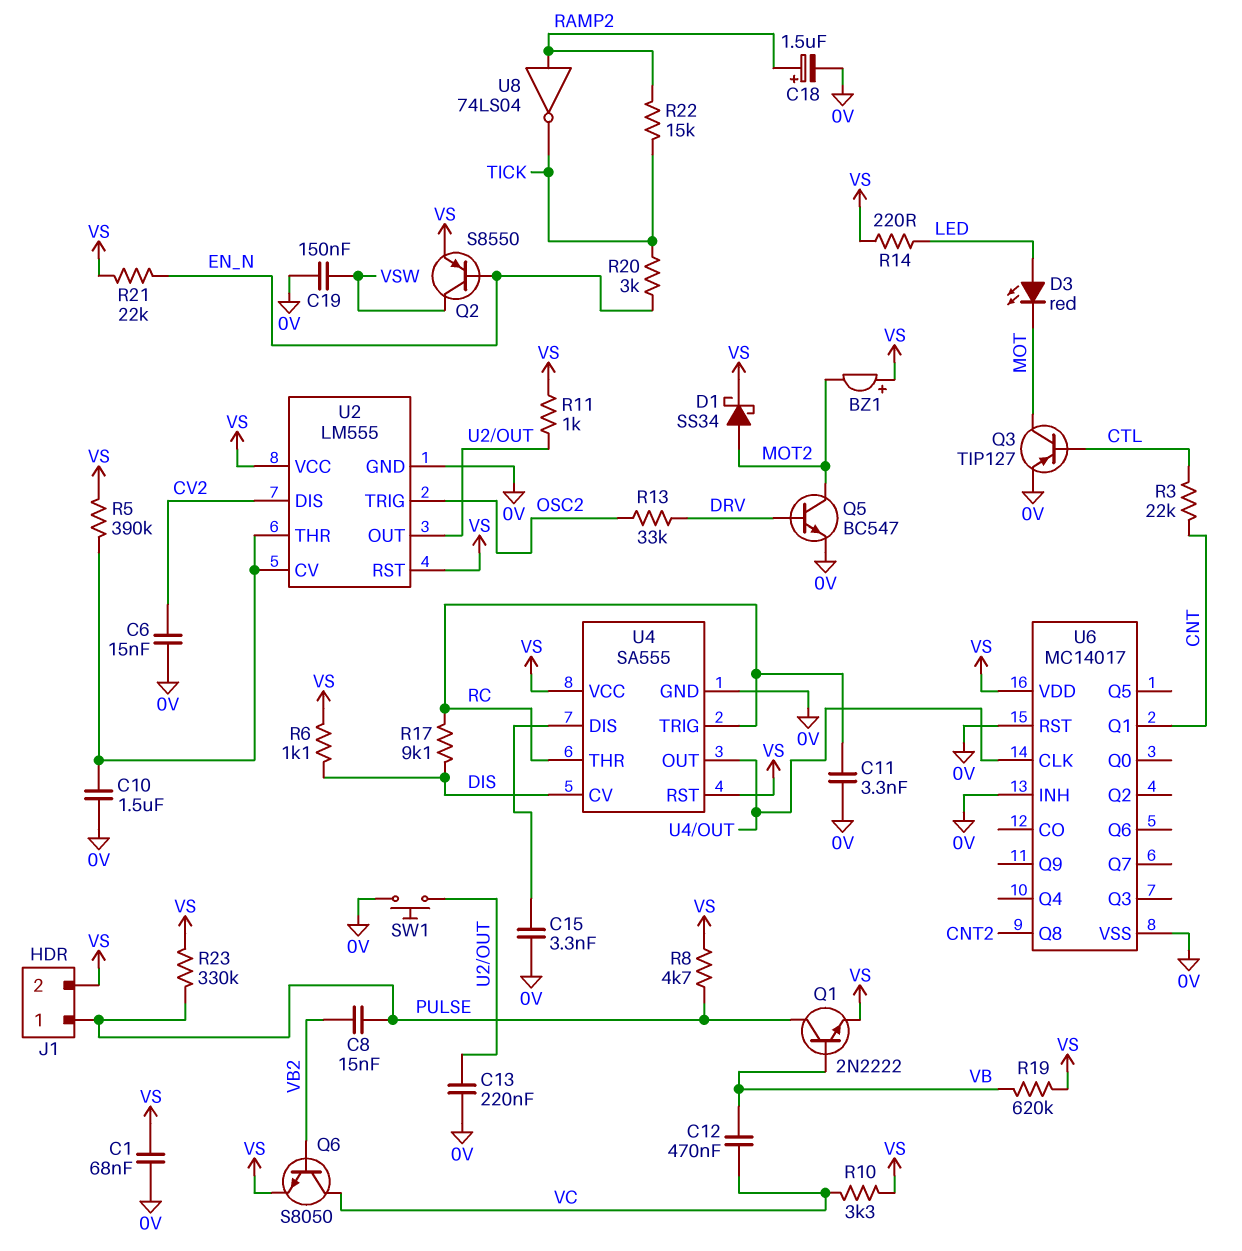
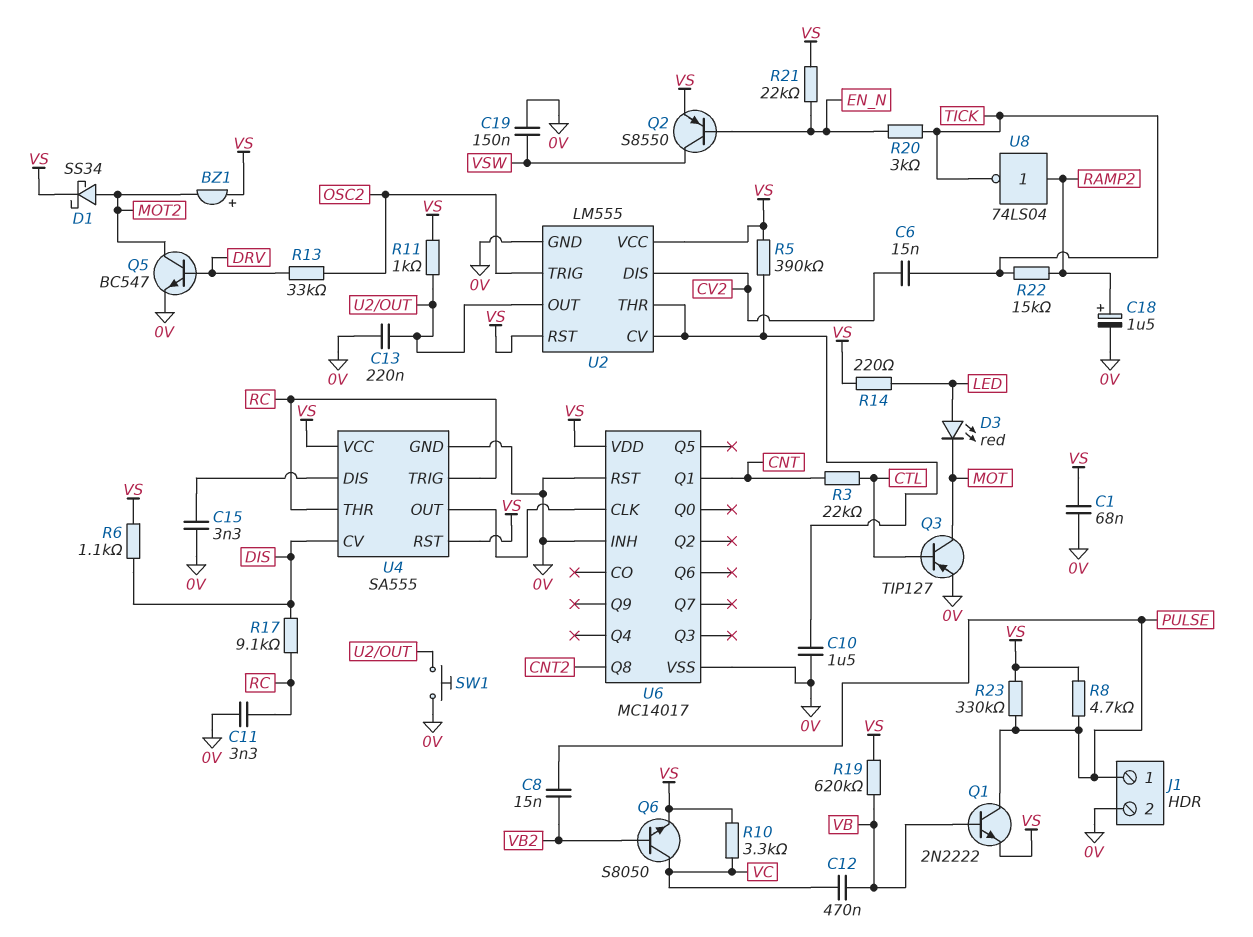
C6: 15nF (0V, CV2) -> 15nF (CV2, TICK)
J1 pin 2: VS -> 0V

